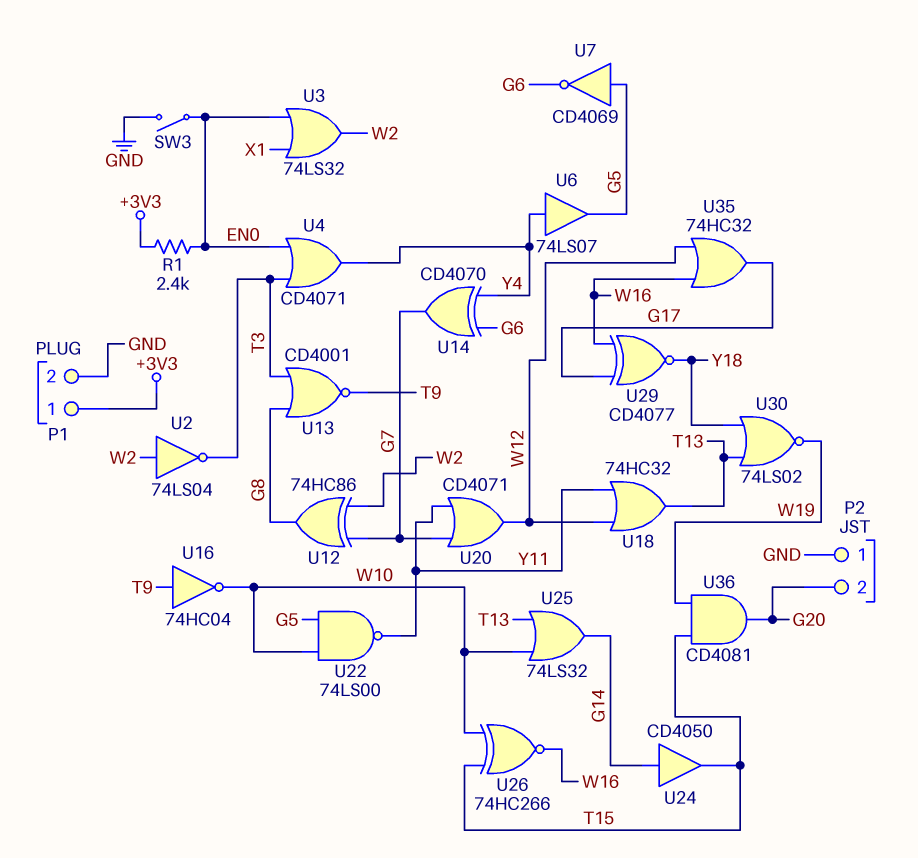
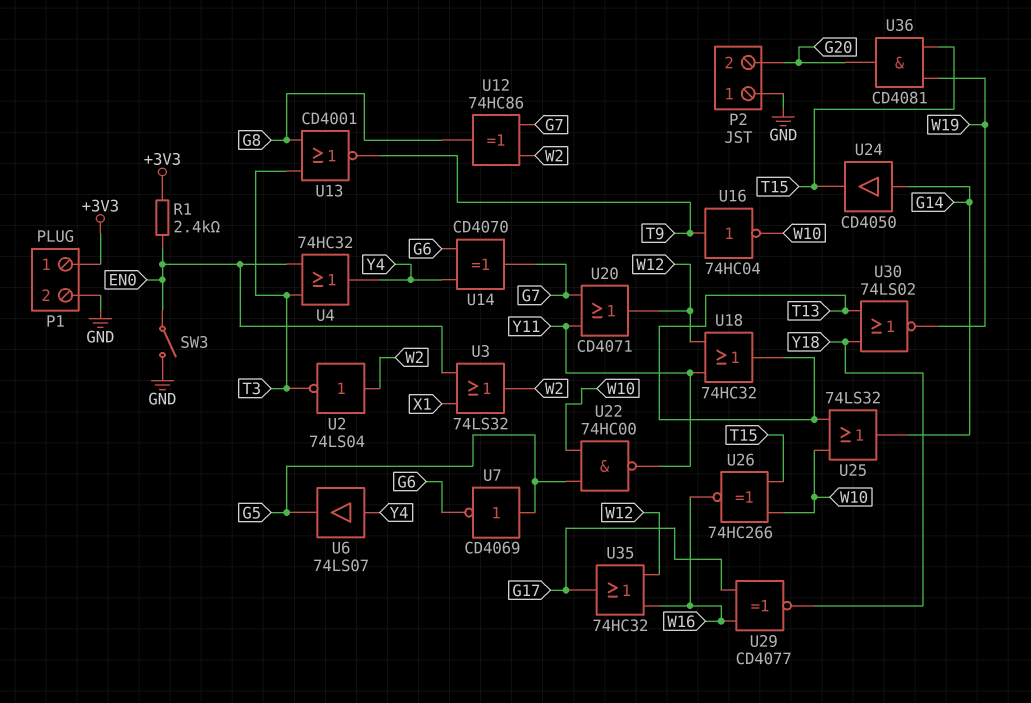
U4: OR CD4071 (in EN0, in T3, out Y4) -> OR 74HC32 (in EN0, in T3, out Y4)
U22: NAND 74LS00 (in G5, in W10, out Y11) -> NAND 74HC00 (in G5, in W10, out Y11)

